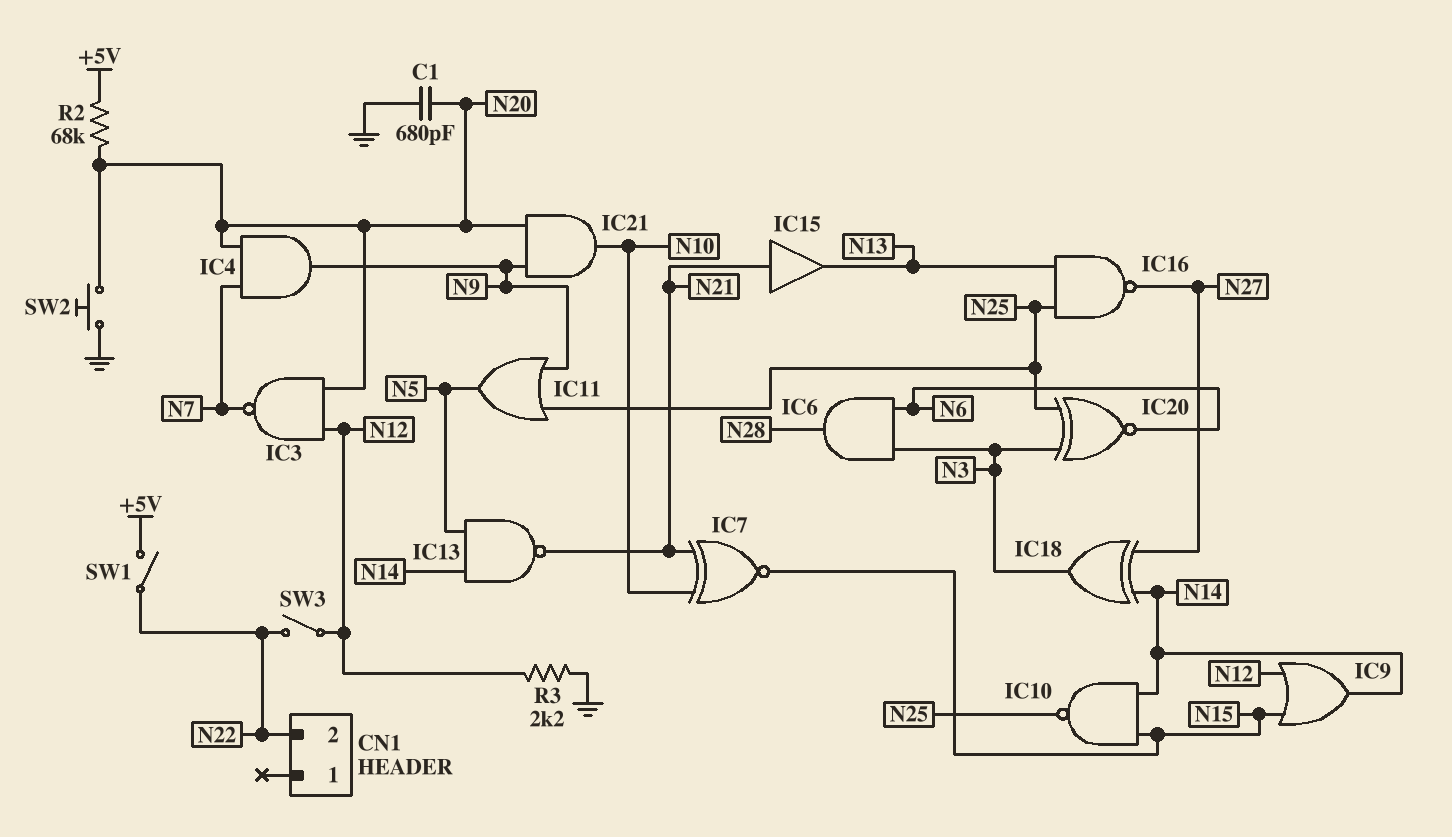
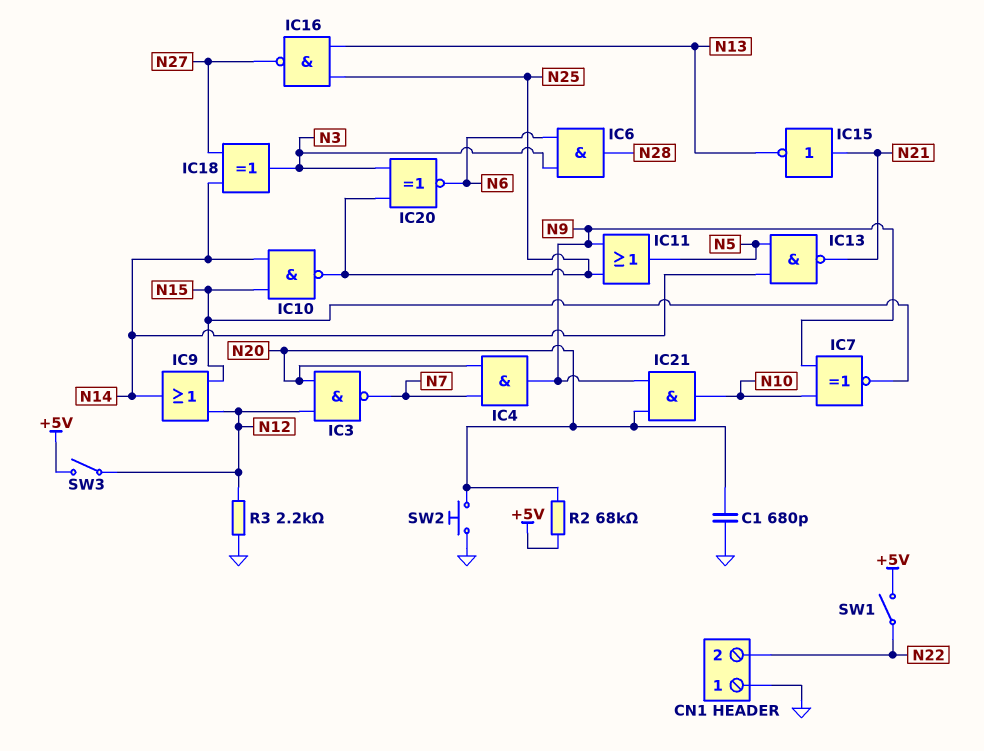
CN1 pin 1: none -> GND
IC7: XNOR (in N10, in N21, out N15) -> XNOR (in N9, in N10, out N15)
IC15: buffer (in N21, out N13) -> NOT (in N21, out N13)
SW3: switch (N12, N22) -> switch (+5V, N12)

